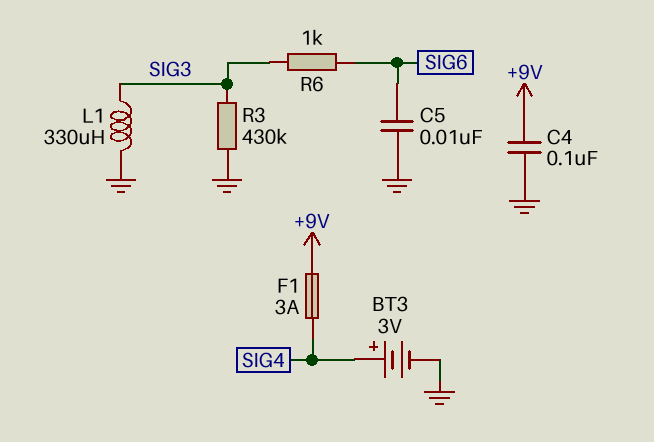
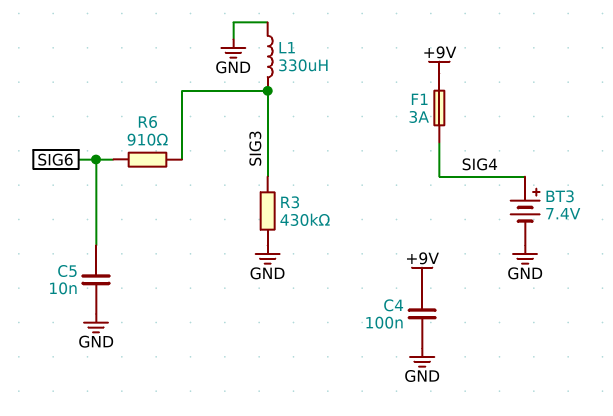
BT3: 3V (plus SIG4, minus GND) -> 7.4V (plus SIG4, minus GND)
R6: 1k (SIG3, SIG6) -> 910 (SIG3, SIG6)

